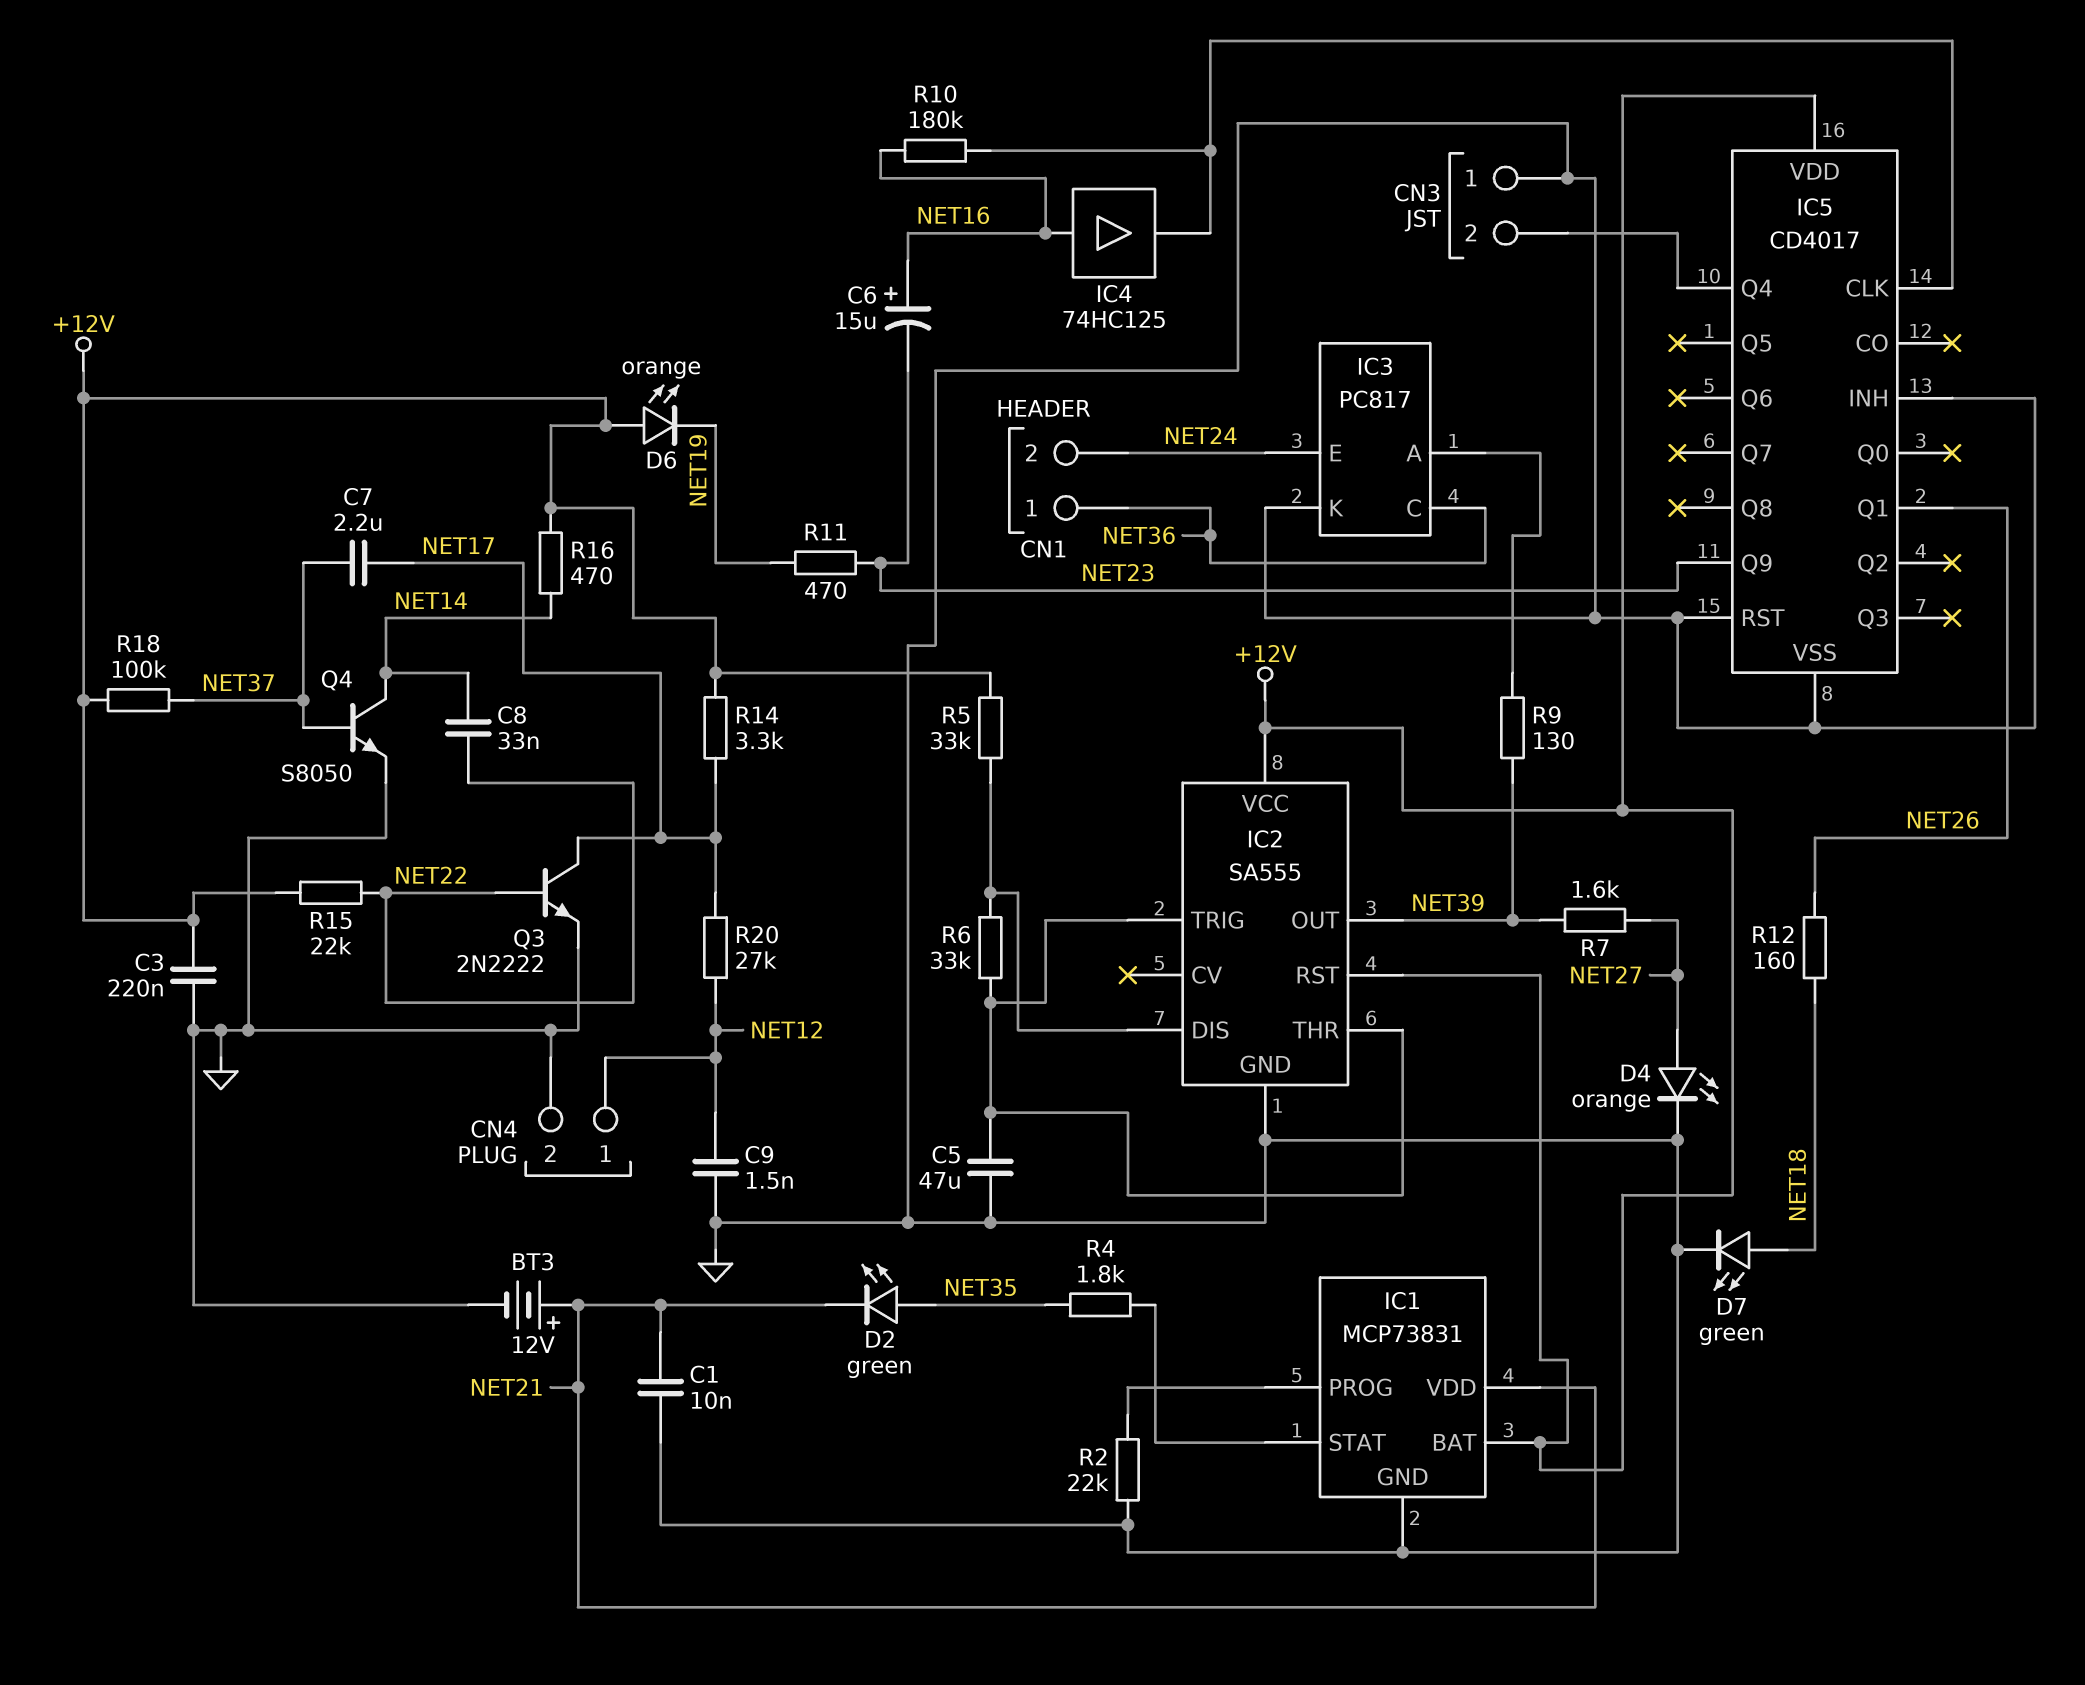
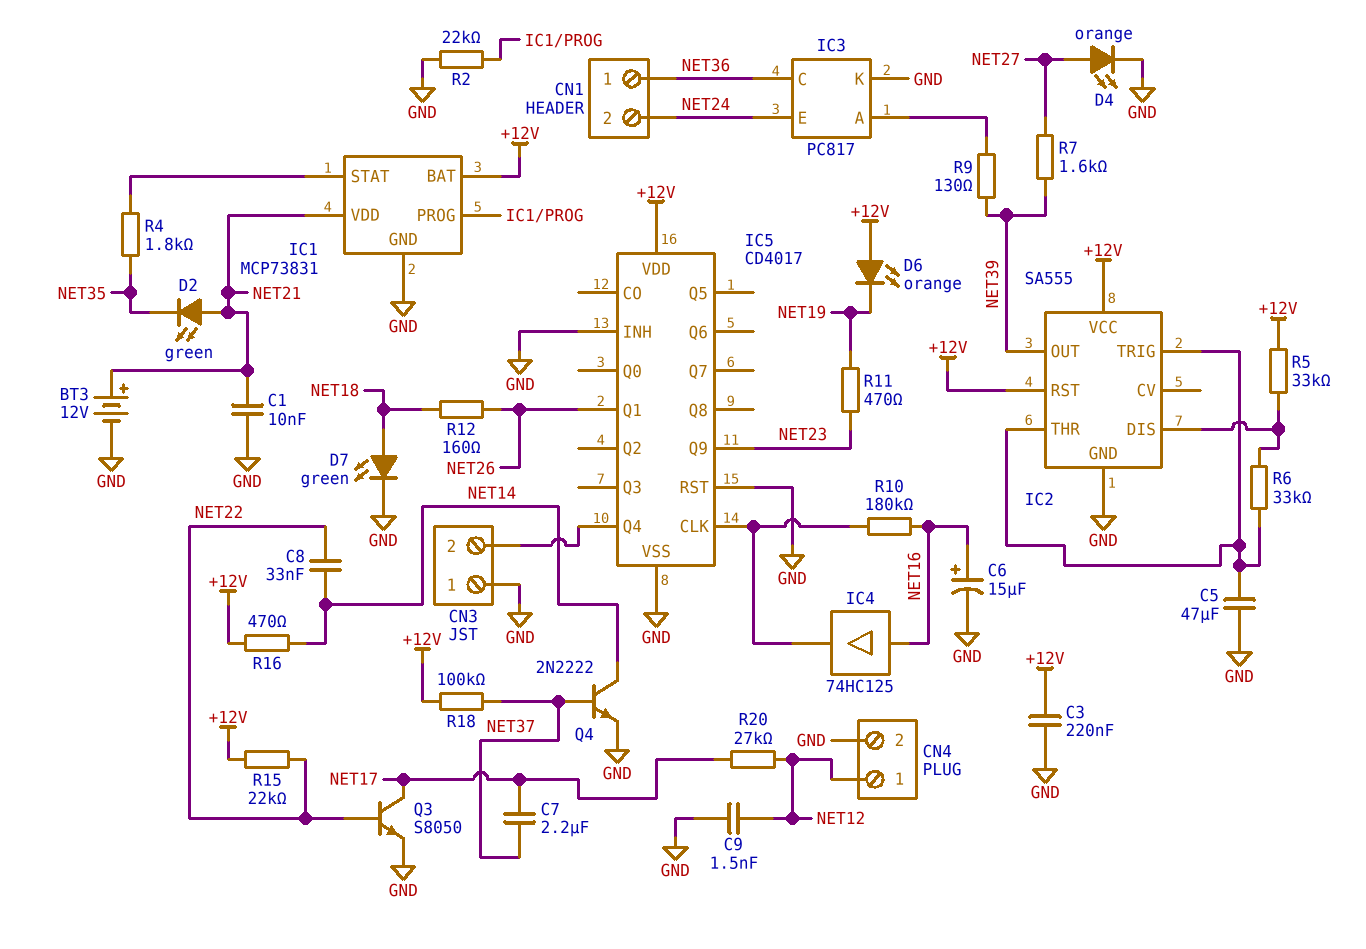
C6: 15uF (plus NET16, minus NET23) -> 15uF (plus NET16, minus GND)
D2: LED green (A NET35, K NET21) -> LED green (A NET21, K NET35)
Q3: NPN 2N2222 (B NET22, C NET17, E GND) -> NPN S8050 (B NET22, C NET17, E GND)
Q4: NPN S8050 (B NET37, C NET14, E GND) -> NPN 2N2222 (B NET37, C NET14, E GND)
R14: 3.3k (+12V, NET17) -> none

